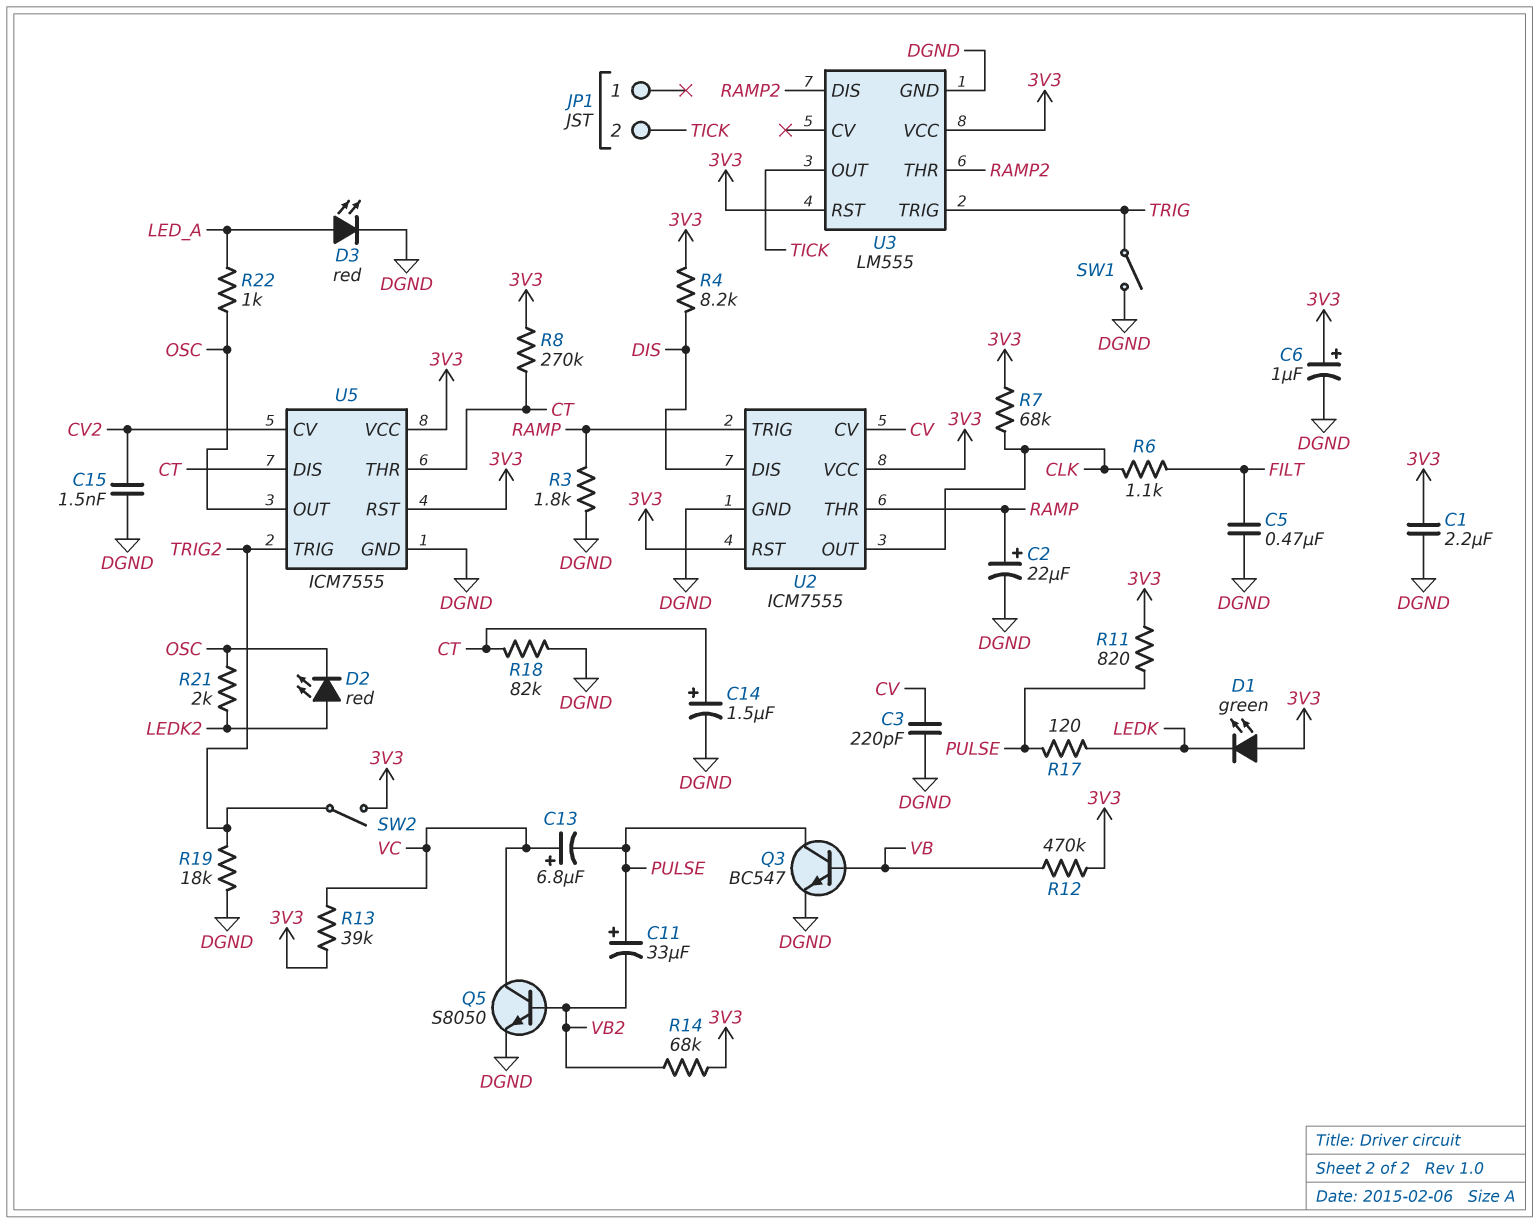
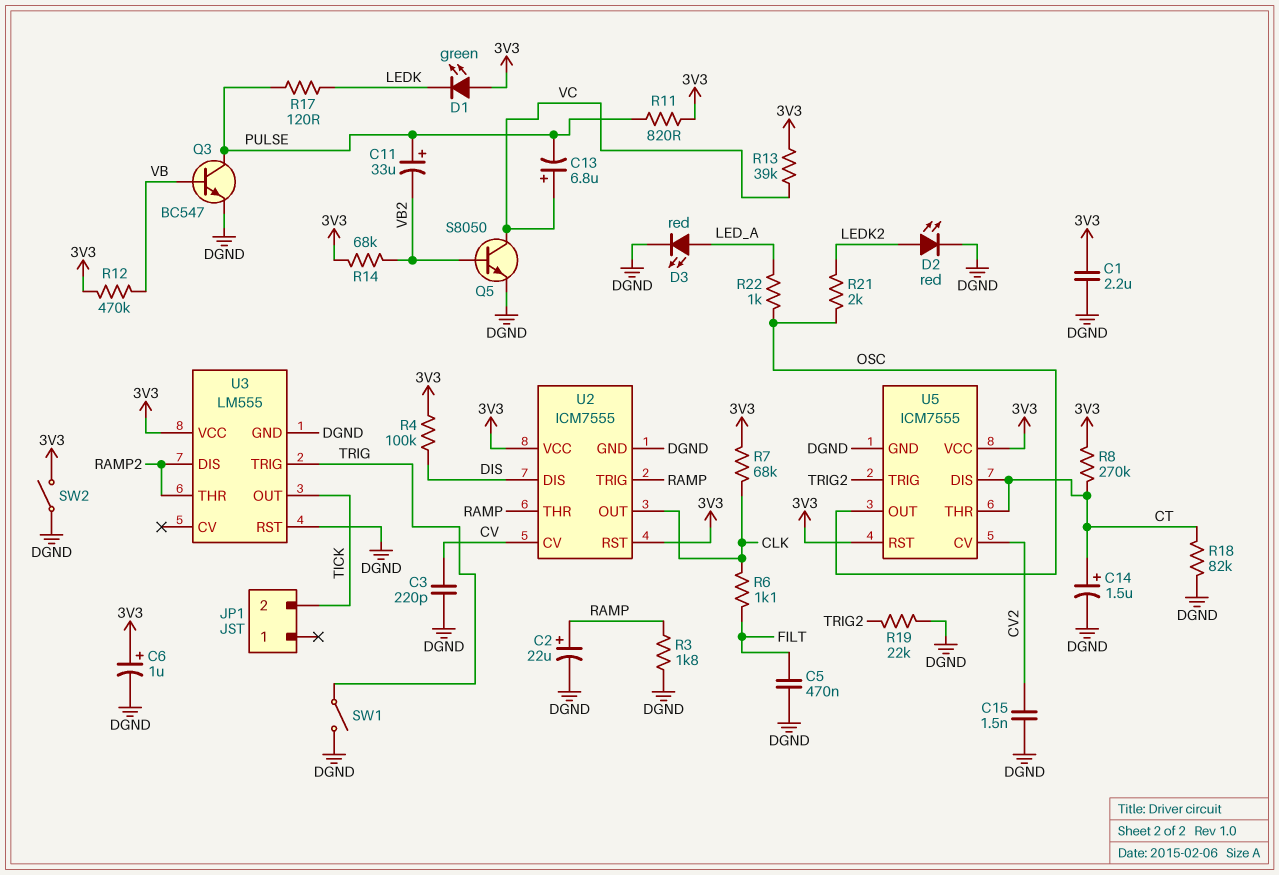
D2: LED red (A LEDK2, K OSC) -> LED red (A LEDK2, K DGND)
R4: 8.2k (3V3, DIS) -> 100k (3V3, DIS)
R19: 18k (DGND, TRIG2) -> 22k (DGND, TRIG2)
SW2: switch (3V3, TRIG2) -> switch (3V3, DGND)
U3 pin RST: 3V3 -> DGND

